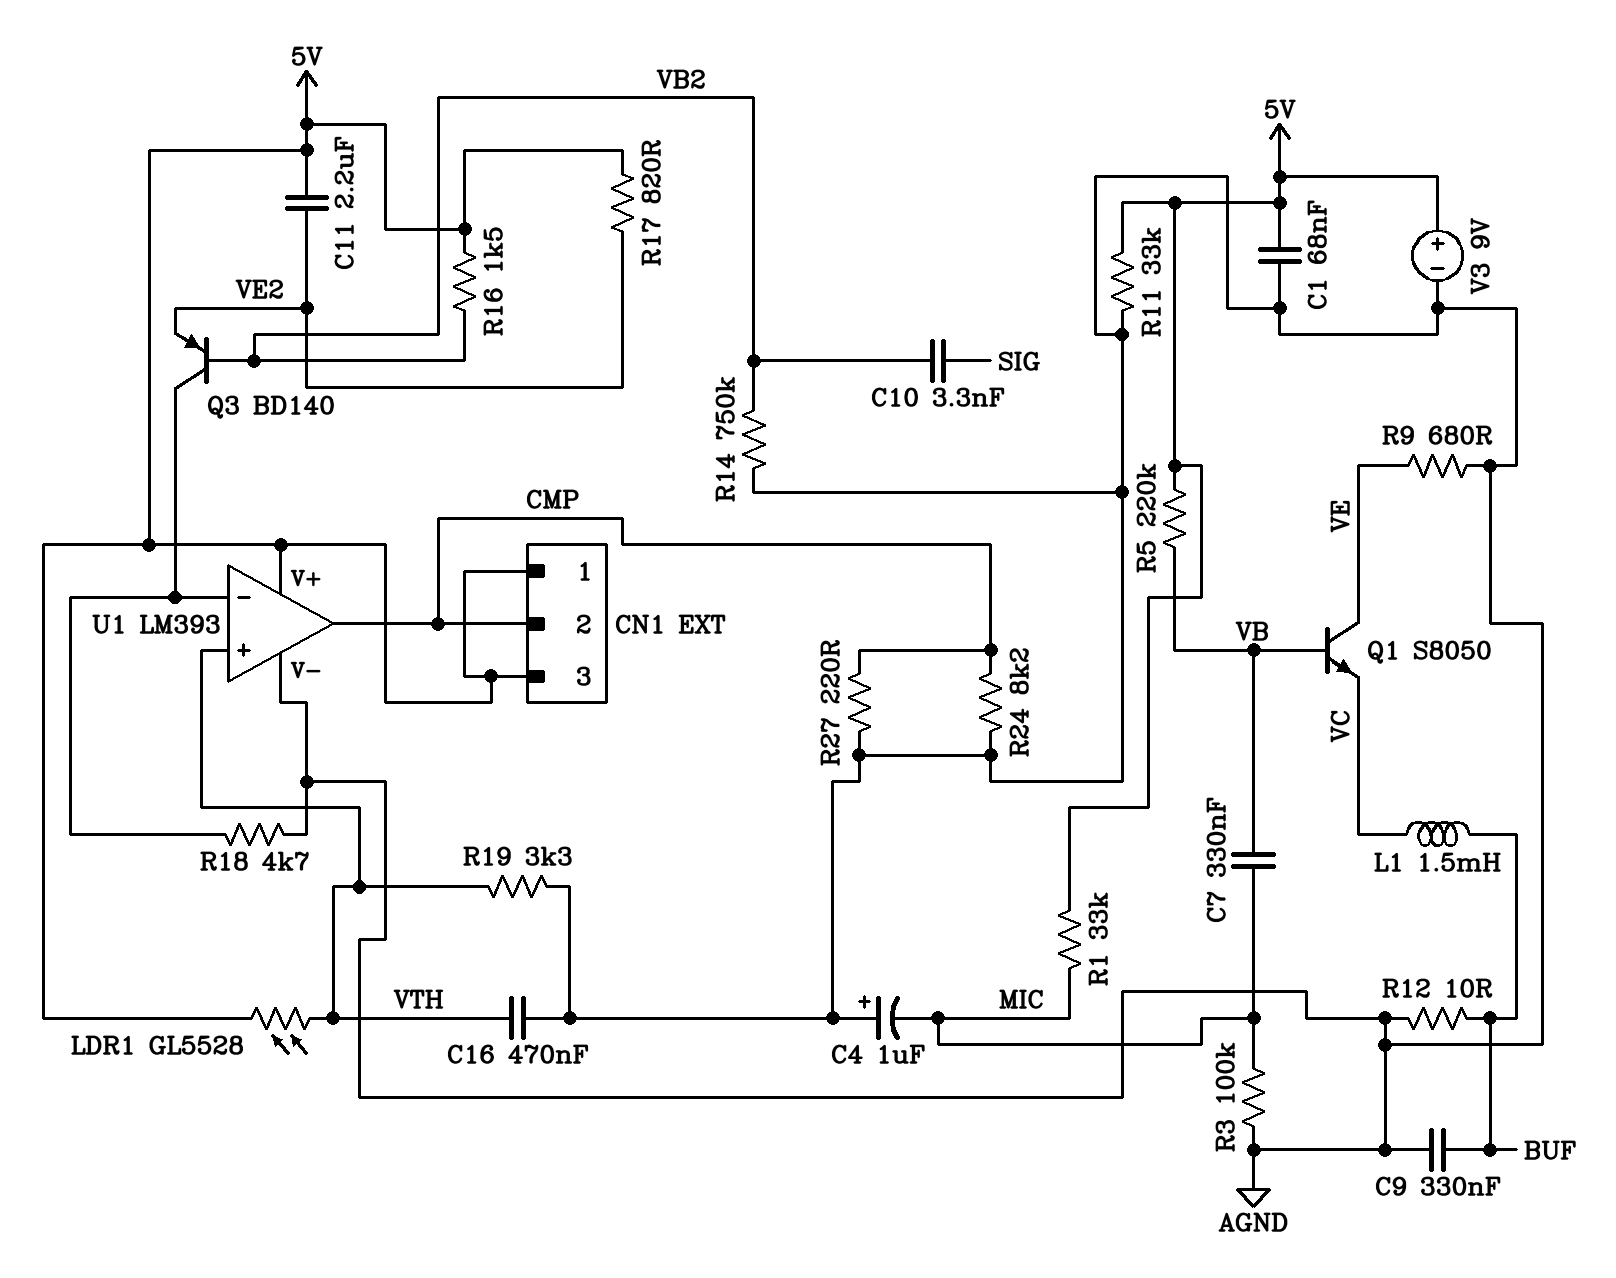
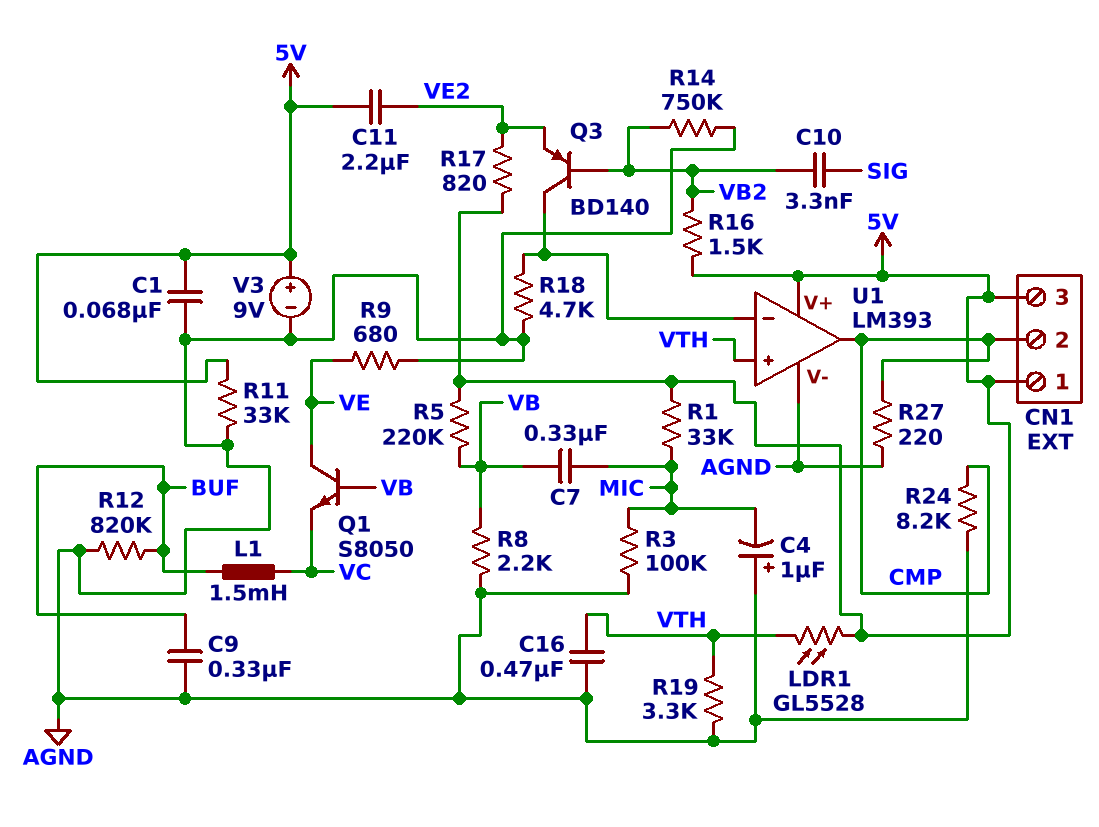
R8: none -> 2.2k (AGND, VB)
R12: 10 (AGND, BUF) -> 820k (AGND, BUF)

